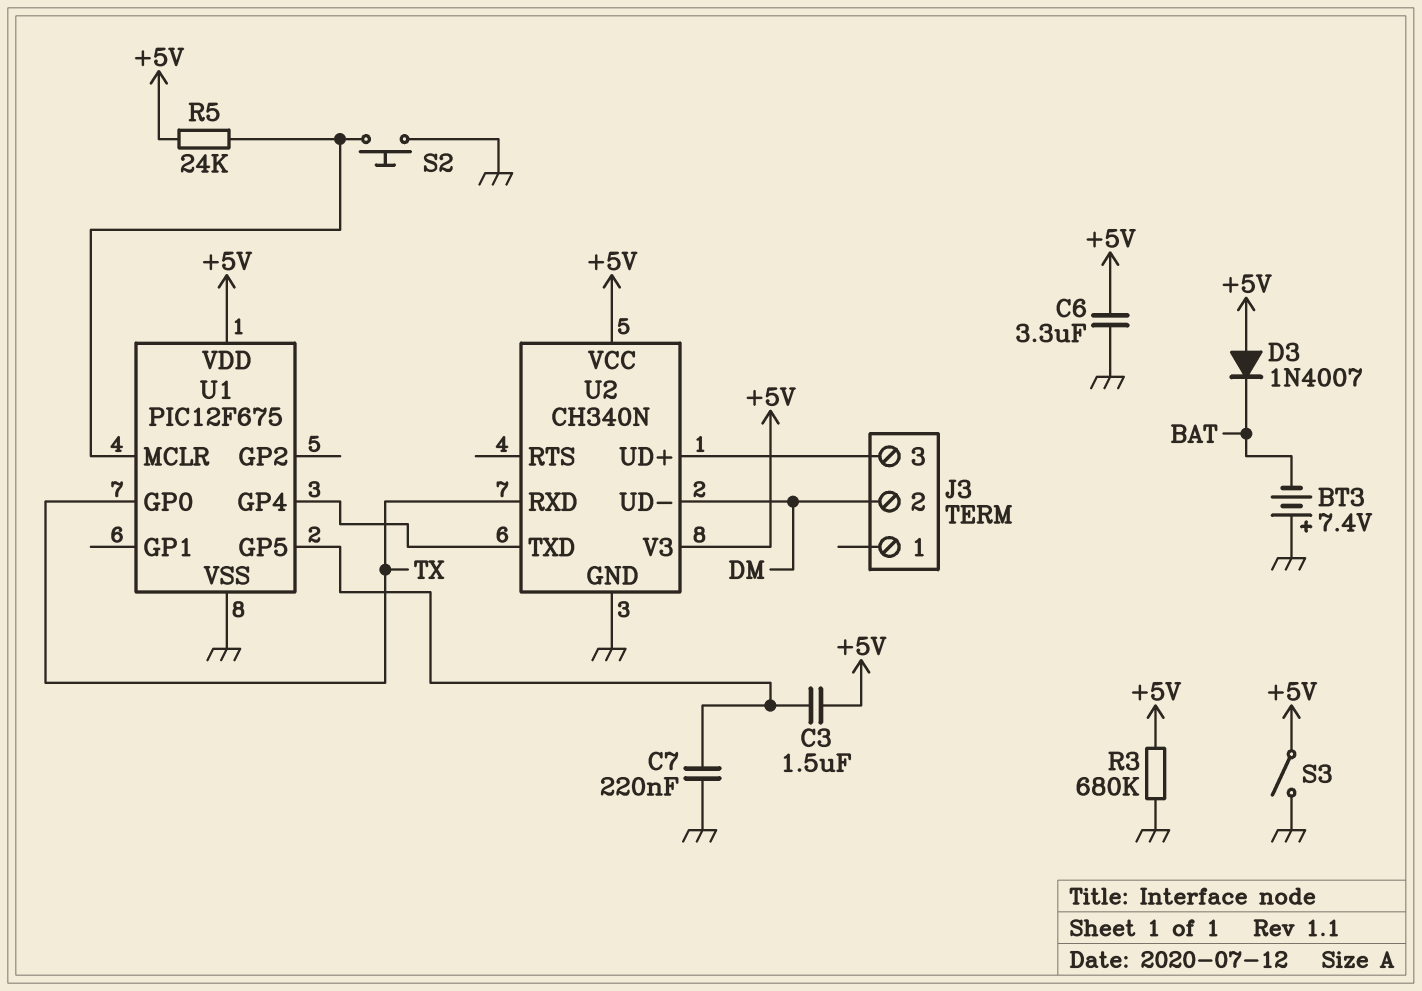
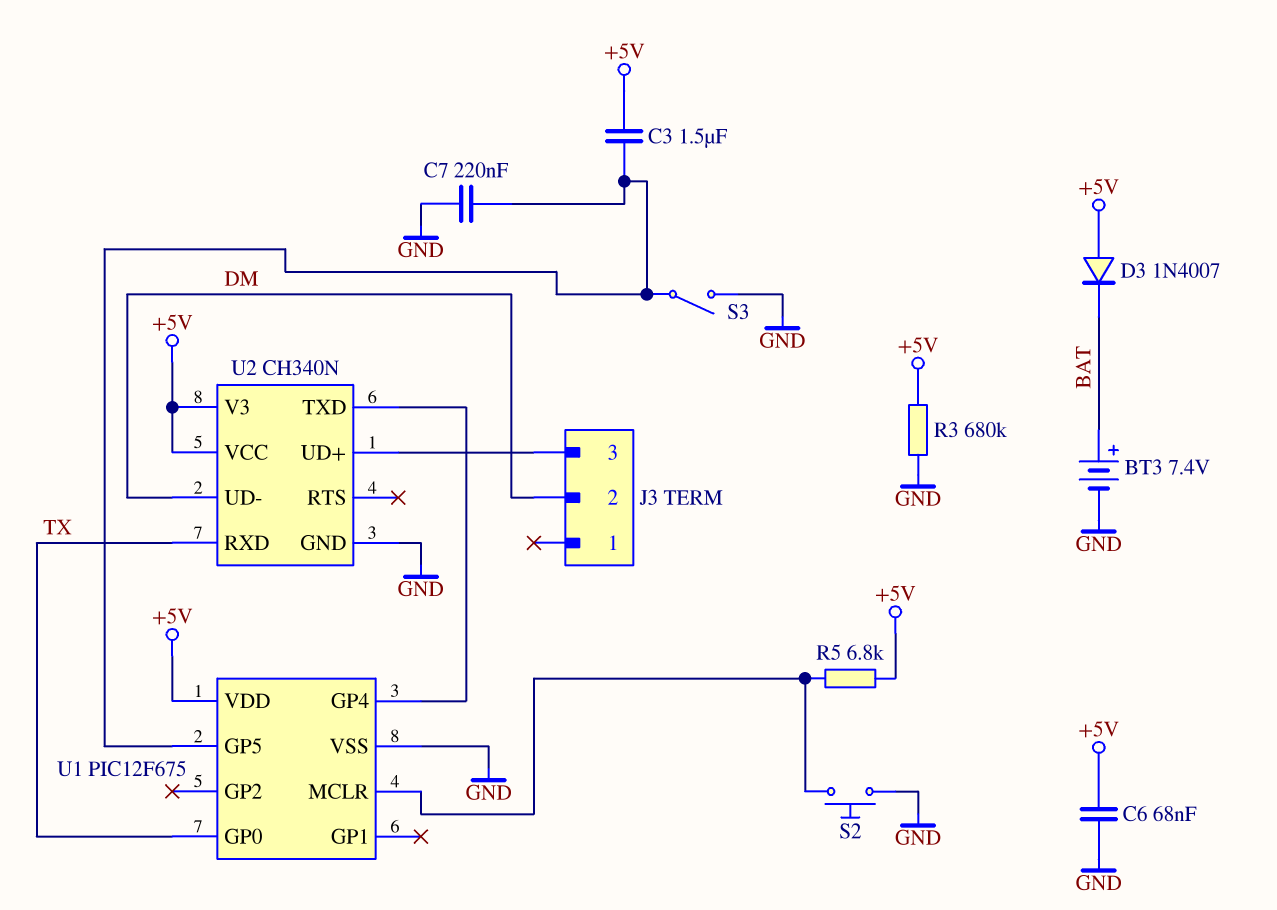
BT3: 7.4V (plus GND, minus BAT) -> 7.4V (plus BAT, minus GND)
C6: 3.3uF (+5V, GND) -> 68nF (+5V, GND)
R5: 24k (+5V, U1/MCLR) -> 6.8k (+5V, U1/MCLR)
S3: switch (+5V, GND) -> switch (GND, U1/GP5)

